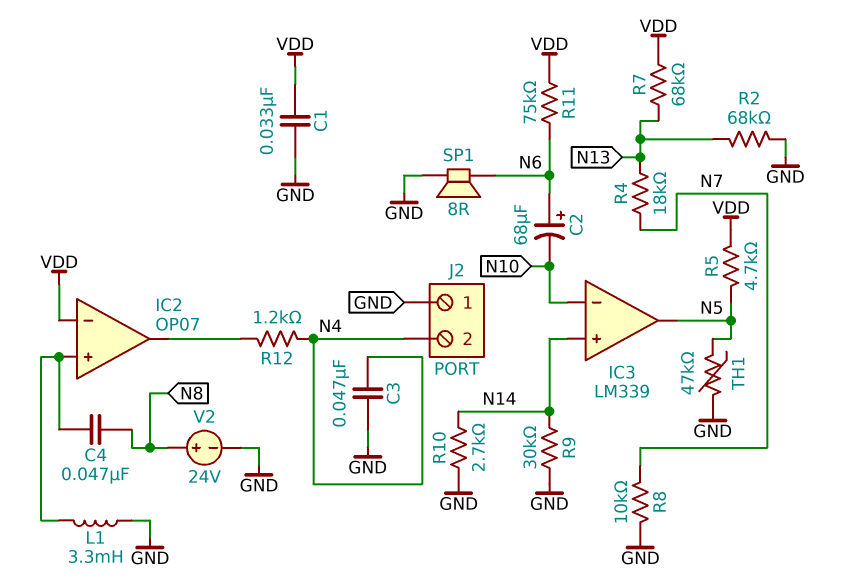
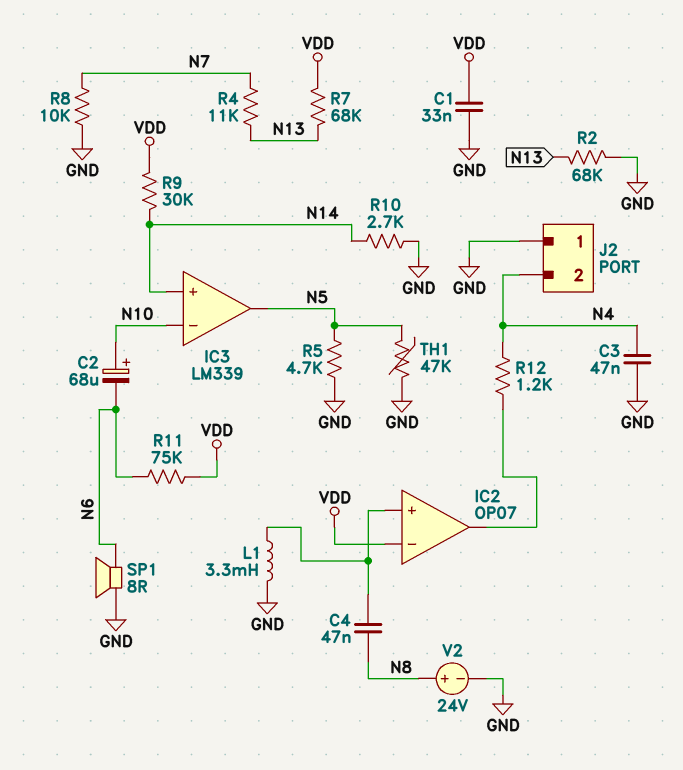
C2: 68uF (plus N6, minus N10) -> 68uF (plus N10, minus N6)
R4: 18k (N7, N13) -> 11k (N7, N13)
R5: 4.7k (N5, VDD) -> 4.7k (GND, N5)
R9: 30k (GND, N14) -> 30k (N14, VDD)

